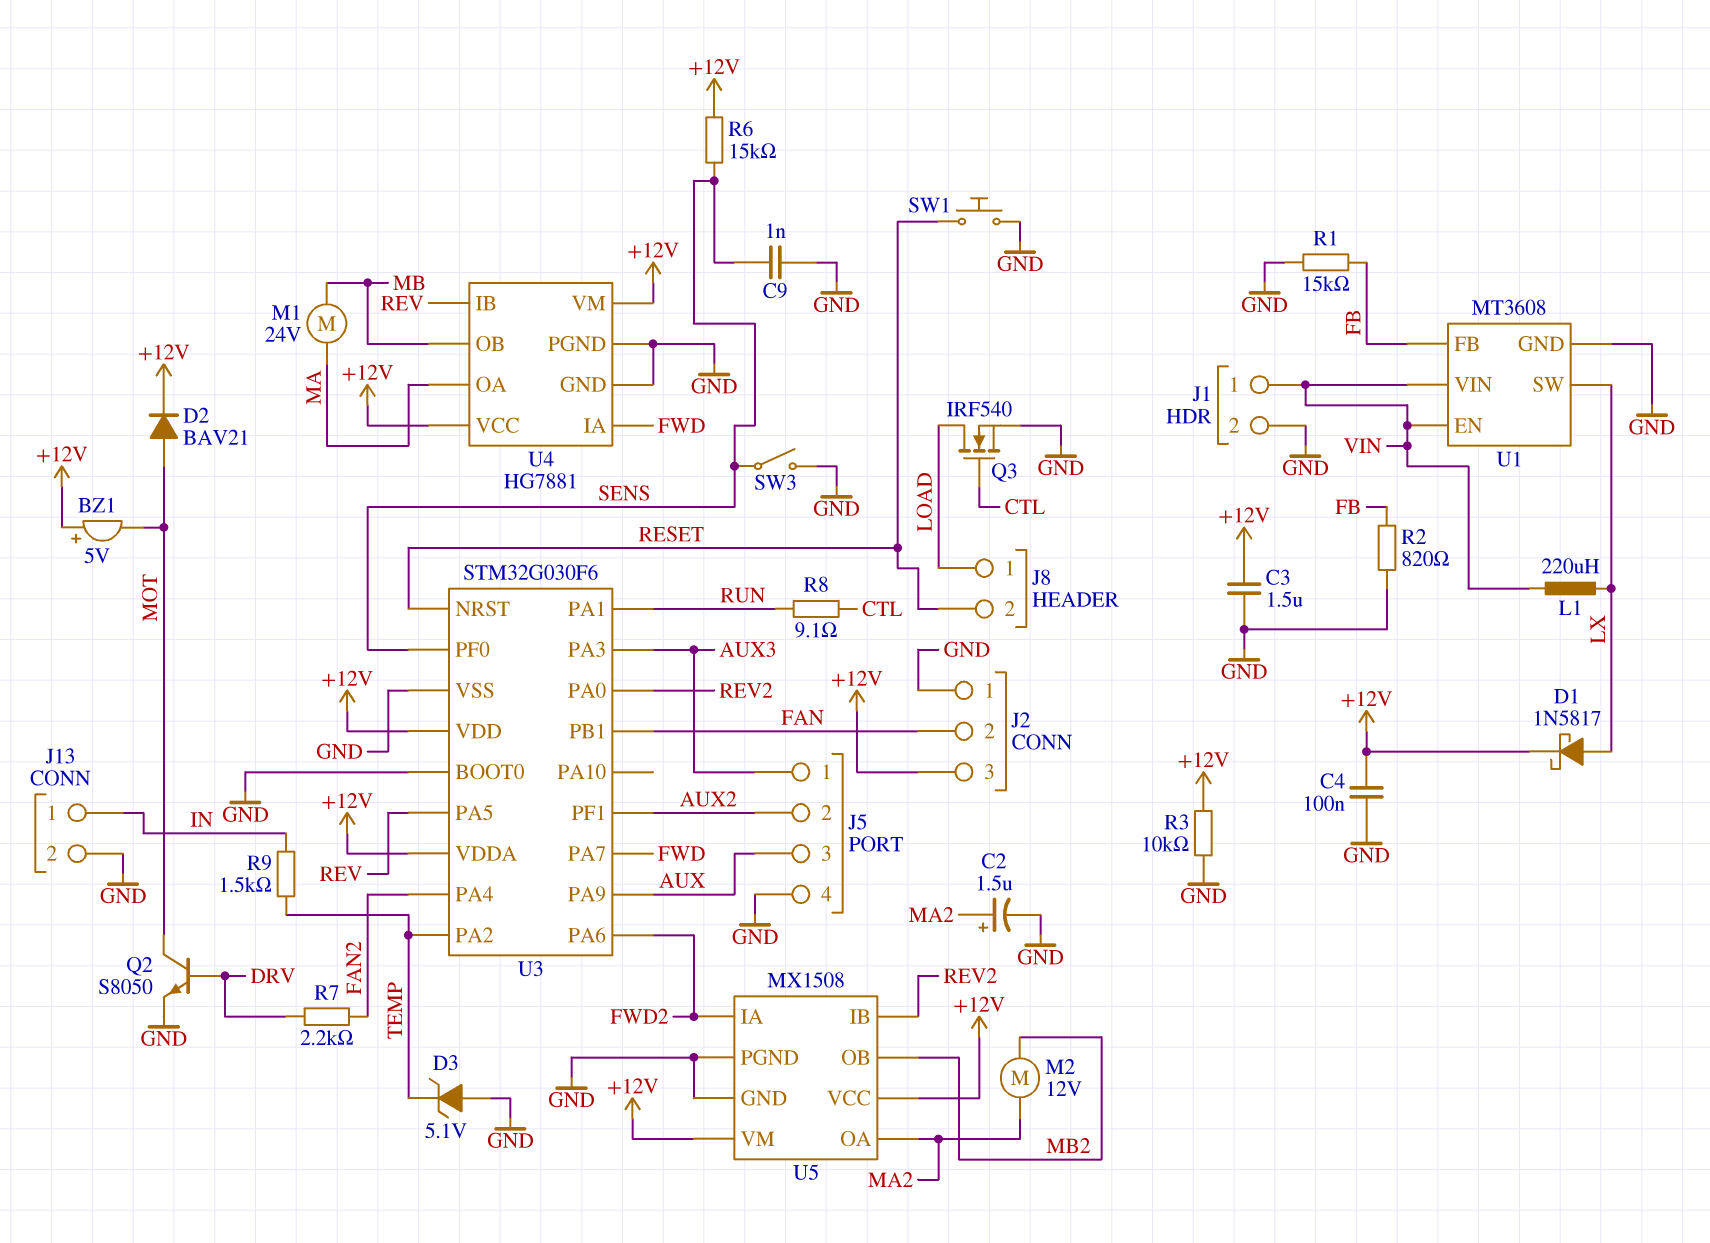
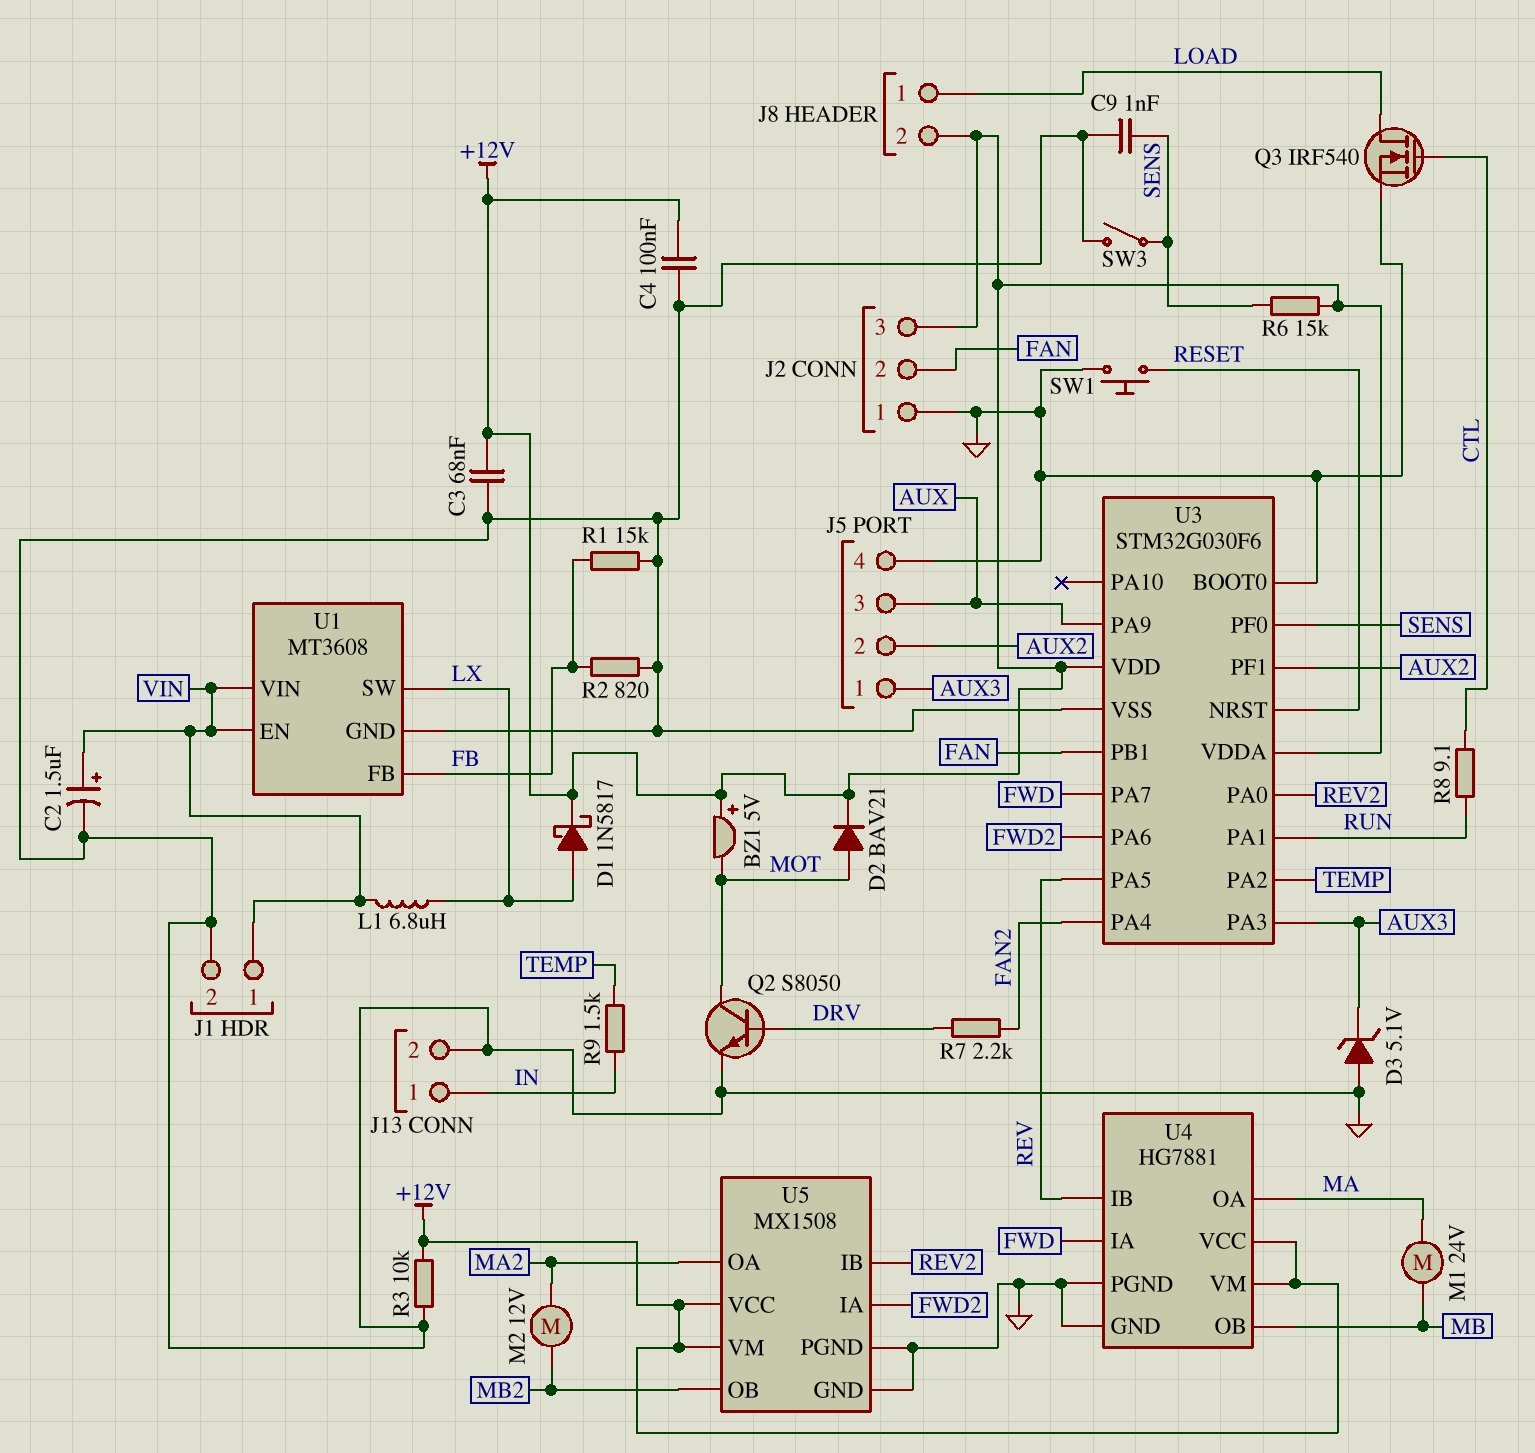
C2: 1.5uF (plus MA2, minus GND) -> 1.5uF (plus VIN, minus GND)
C3: 1.5uF (+12V, GND) -> 68nF (+12V, GND)
D3: zener 5.1V (A GND, K TEMP) -> zener 5.1V (A GND, K AUX3)
J8 pin 2: RESET -> +12V
L1: 220uH (LX, VIN) -> 6.8uH (LX, VIN)

